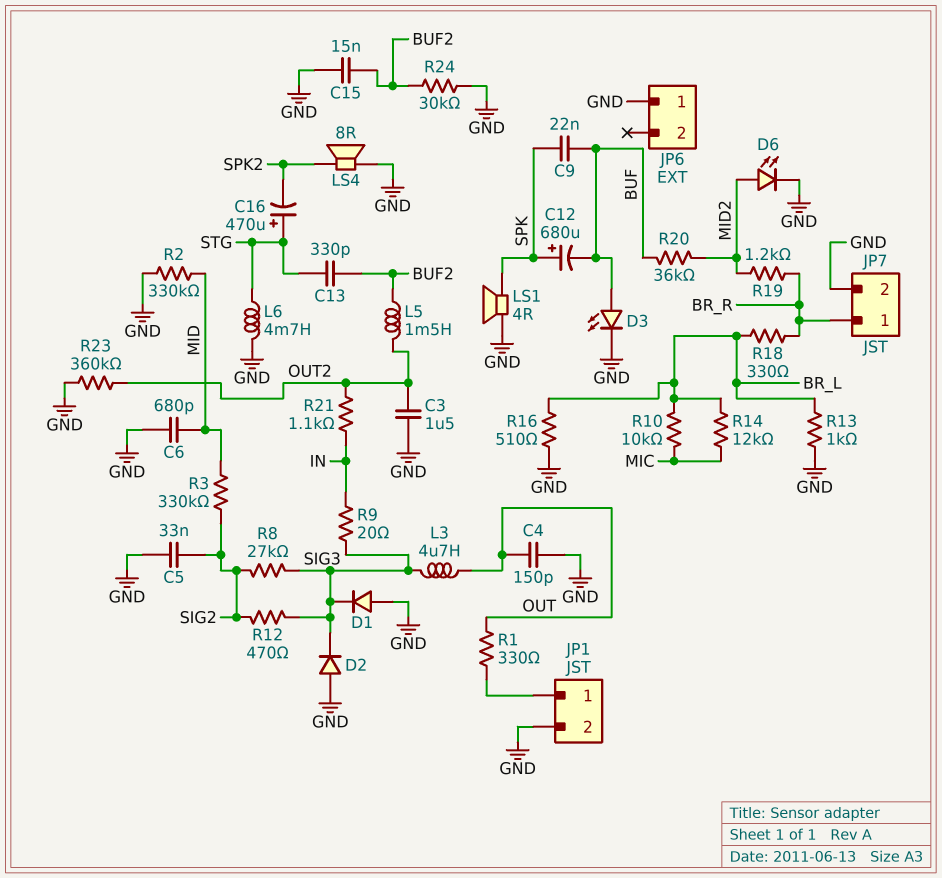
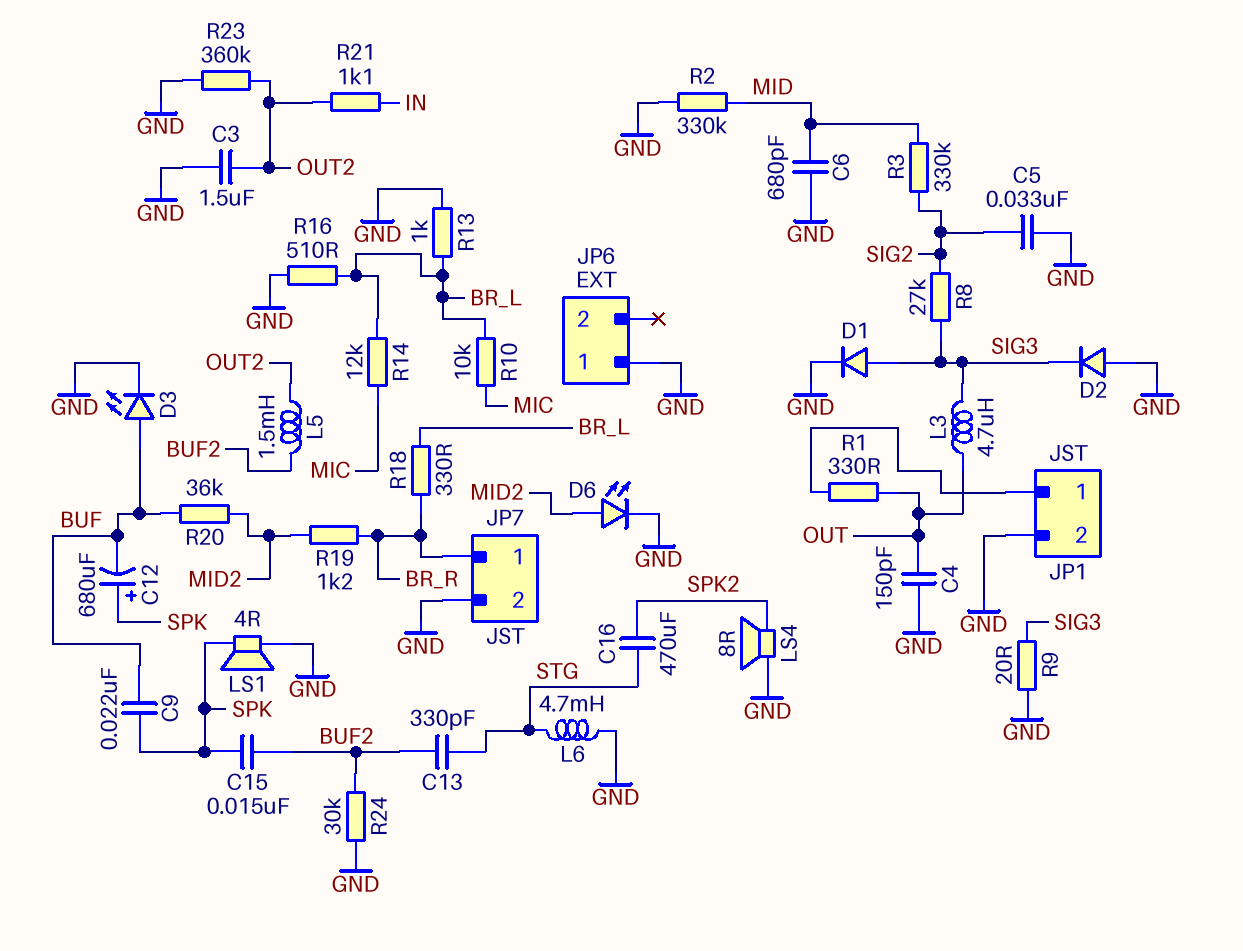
C15: 15nF (BUF2, GND) -> 15nF (BUF2, SPK)
C16: 470uF (plus STG, minus SPK2) -> 470uF (SPK2, STG)
D1: diode (A GND, K SIG3) -> diode (A SIG3, K GND)
R9: 20 (IN, SIG3) -> 20 (GND, SIG3)
R12: 470 (SIG2, SIG3) -> none

